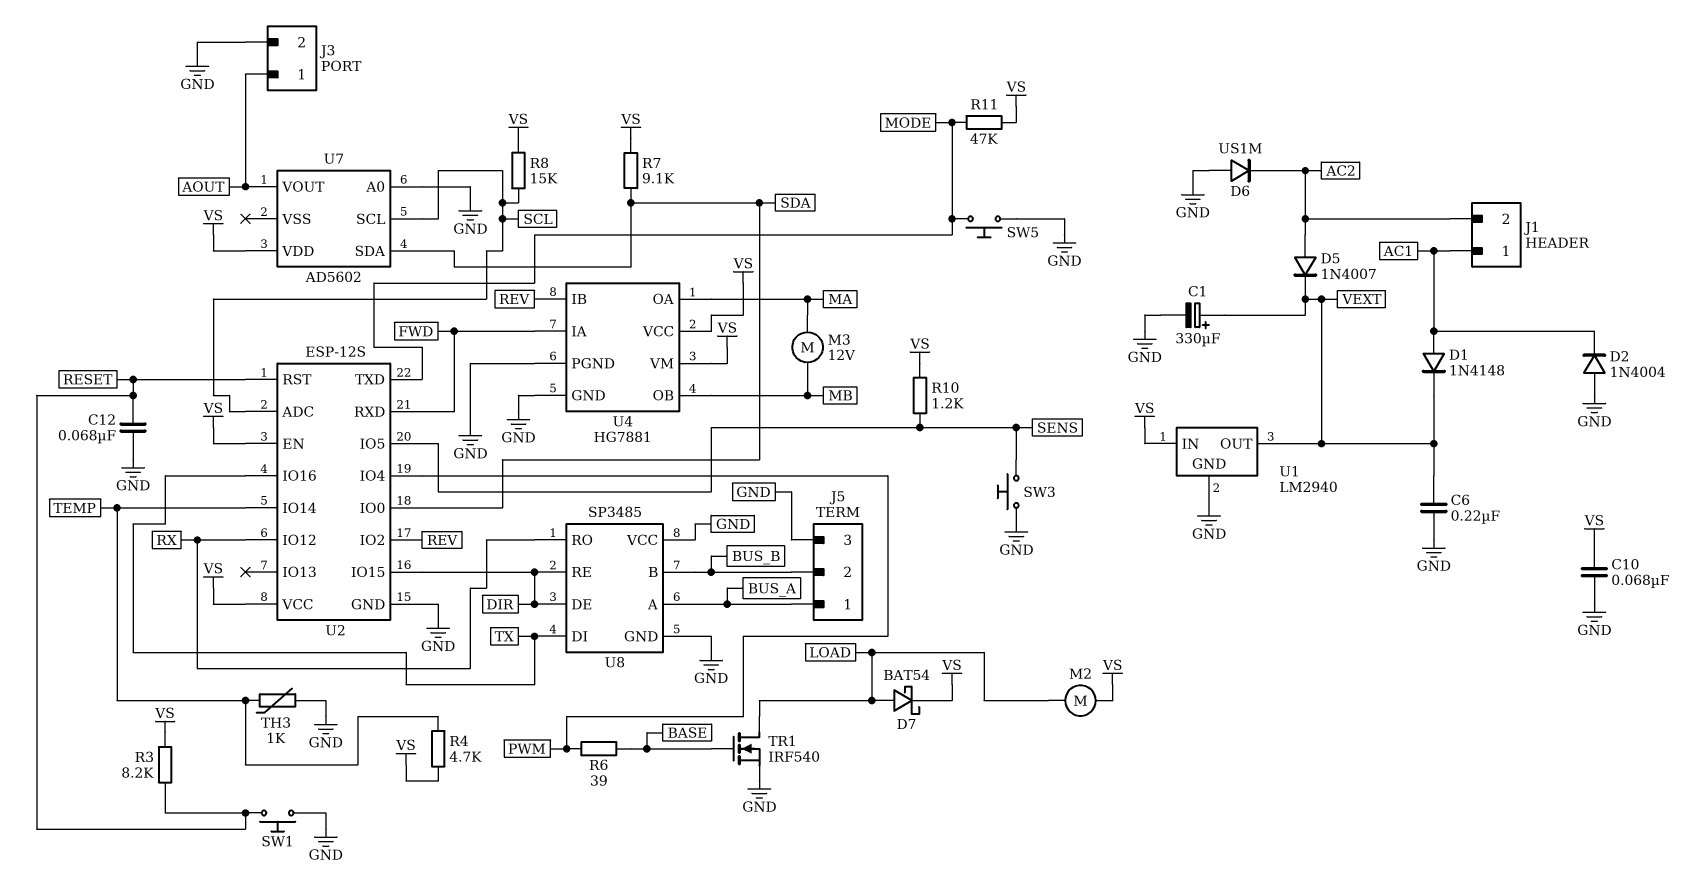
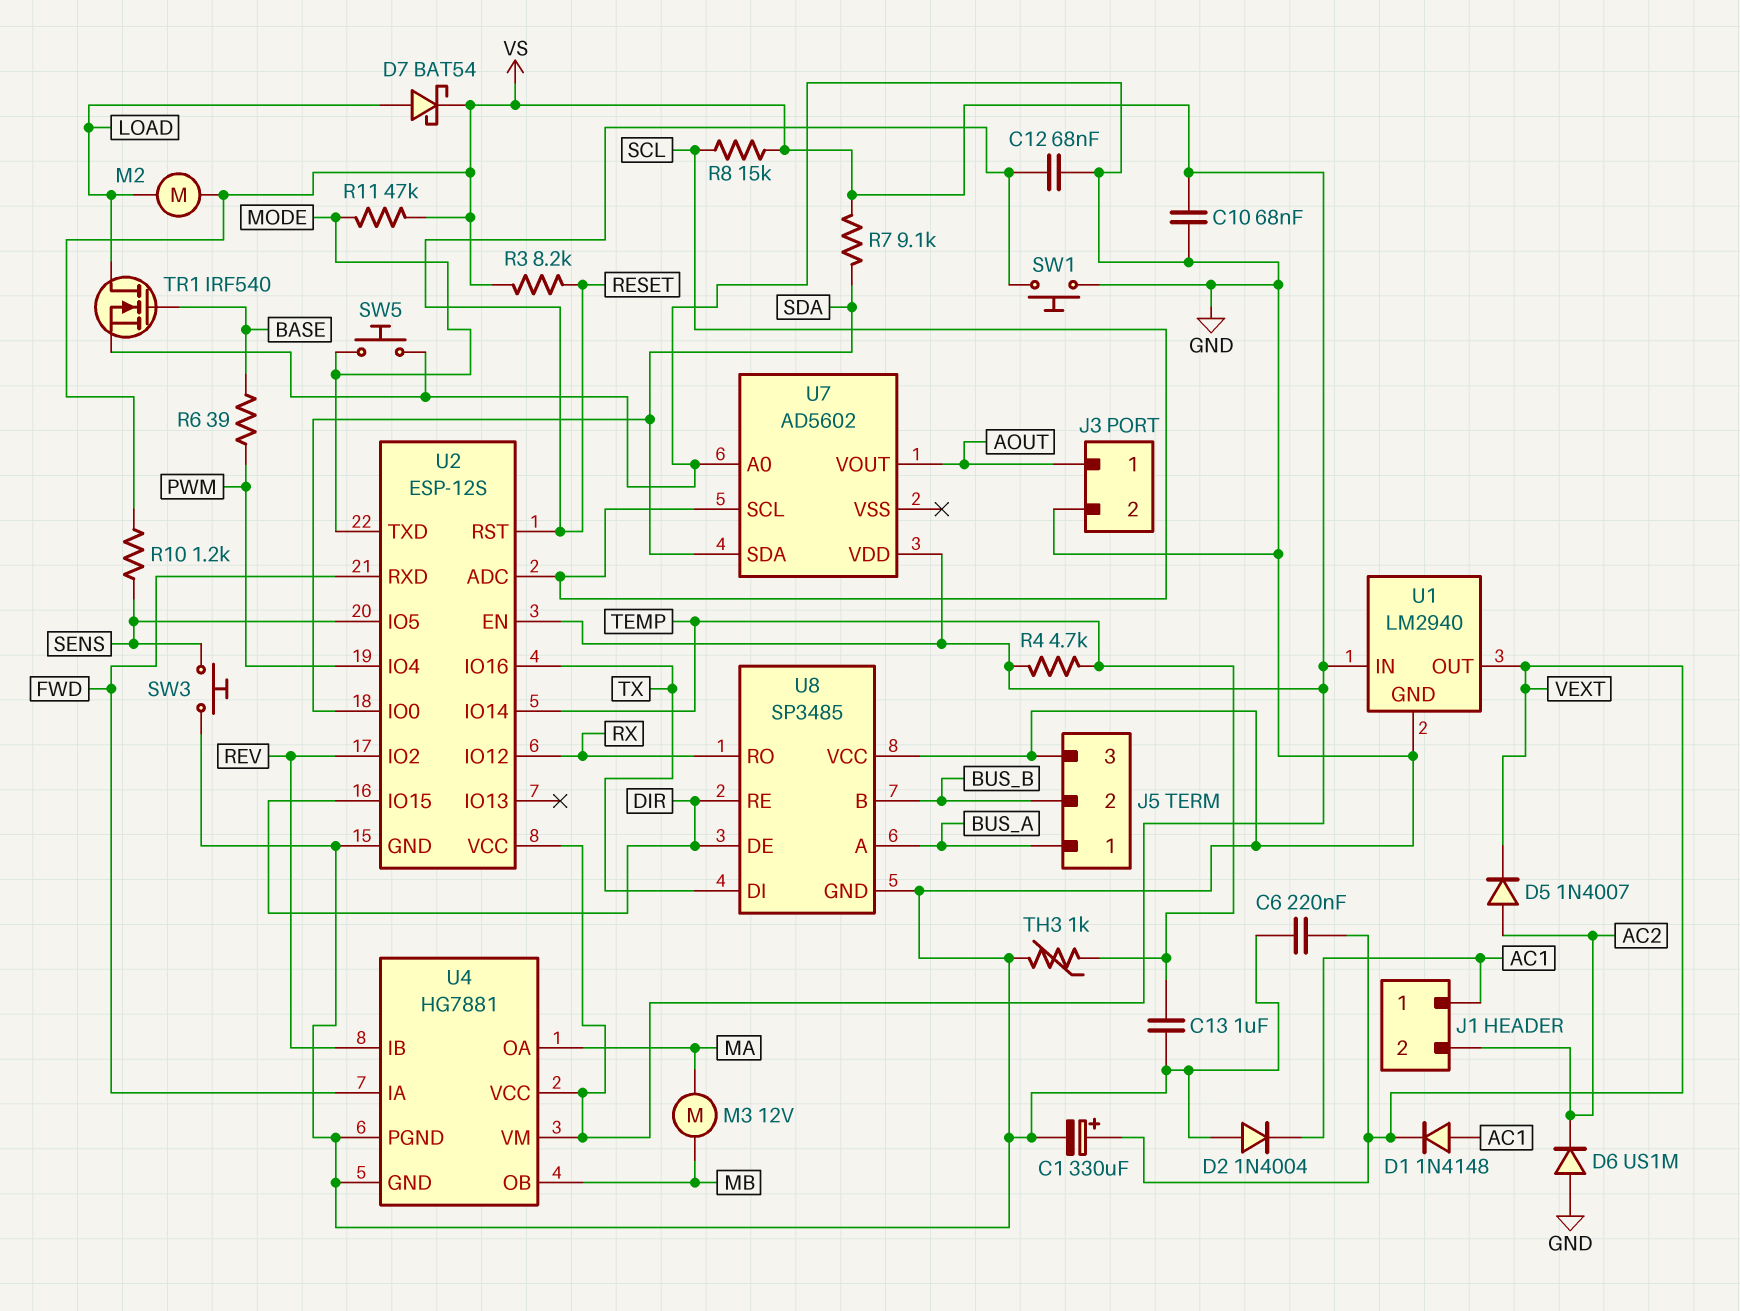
C13: none -> 1uF (GND, TEMP)

